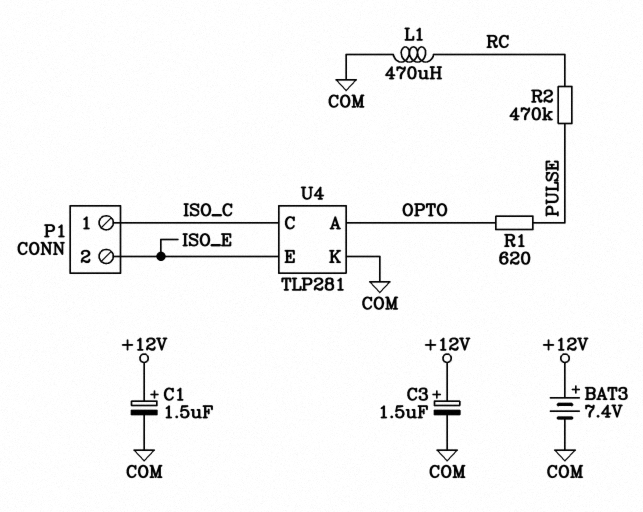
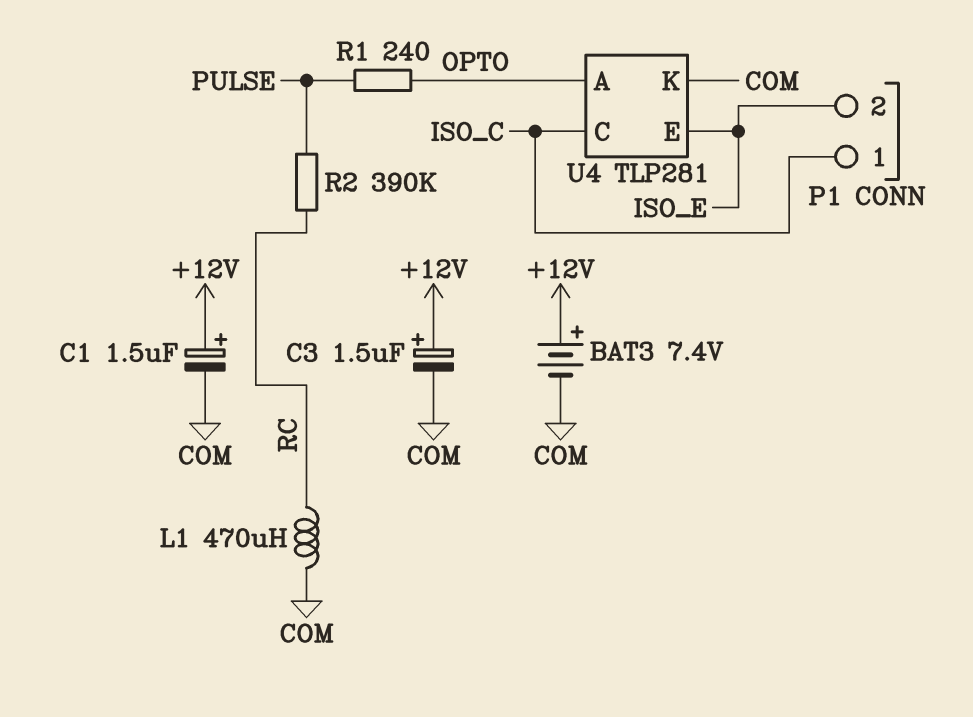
R1: 620 (OPTO, PULSE) -> 240 (OPTO, PULSE)
R2: 470k (PULSE, RC) -> 390k (PULSE, RC)

